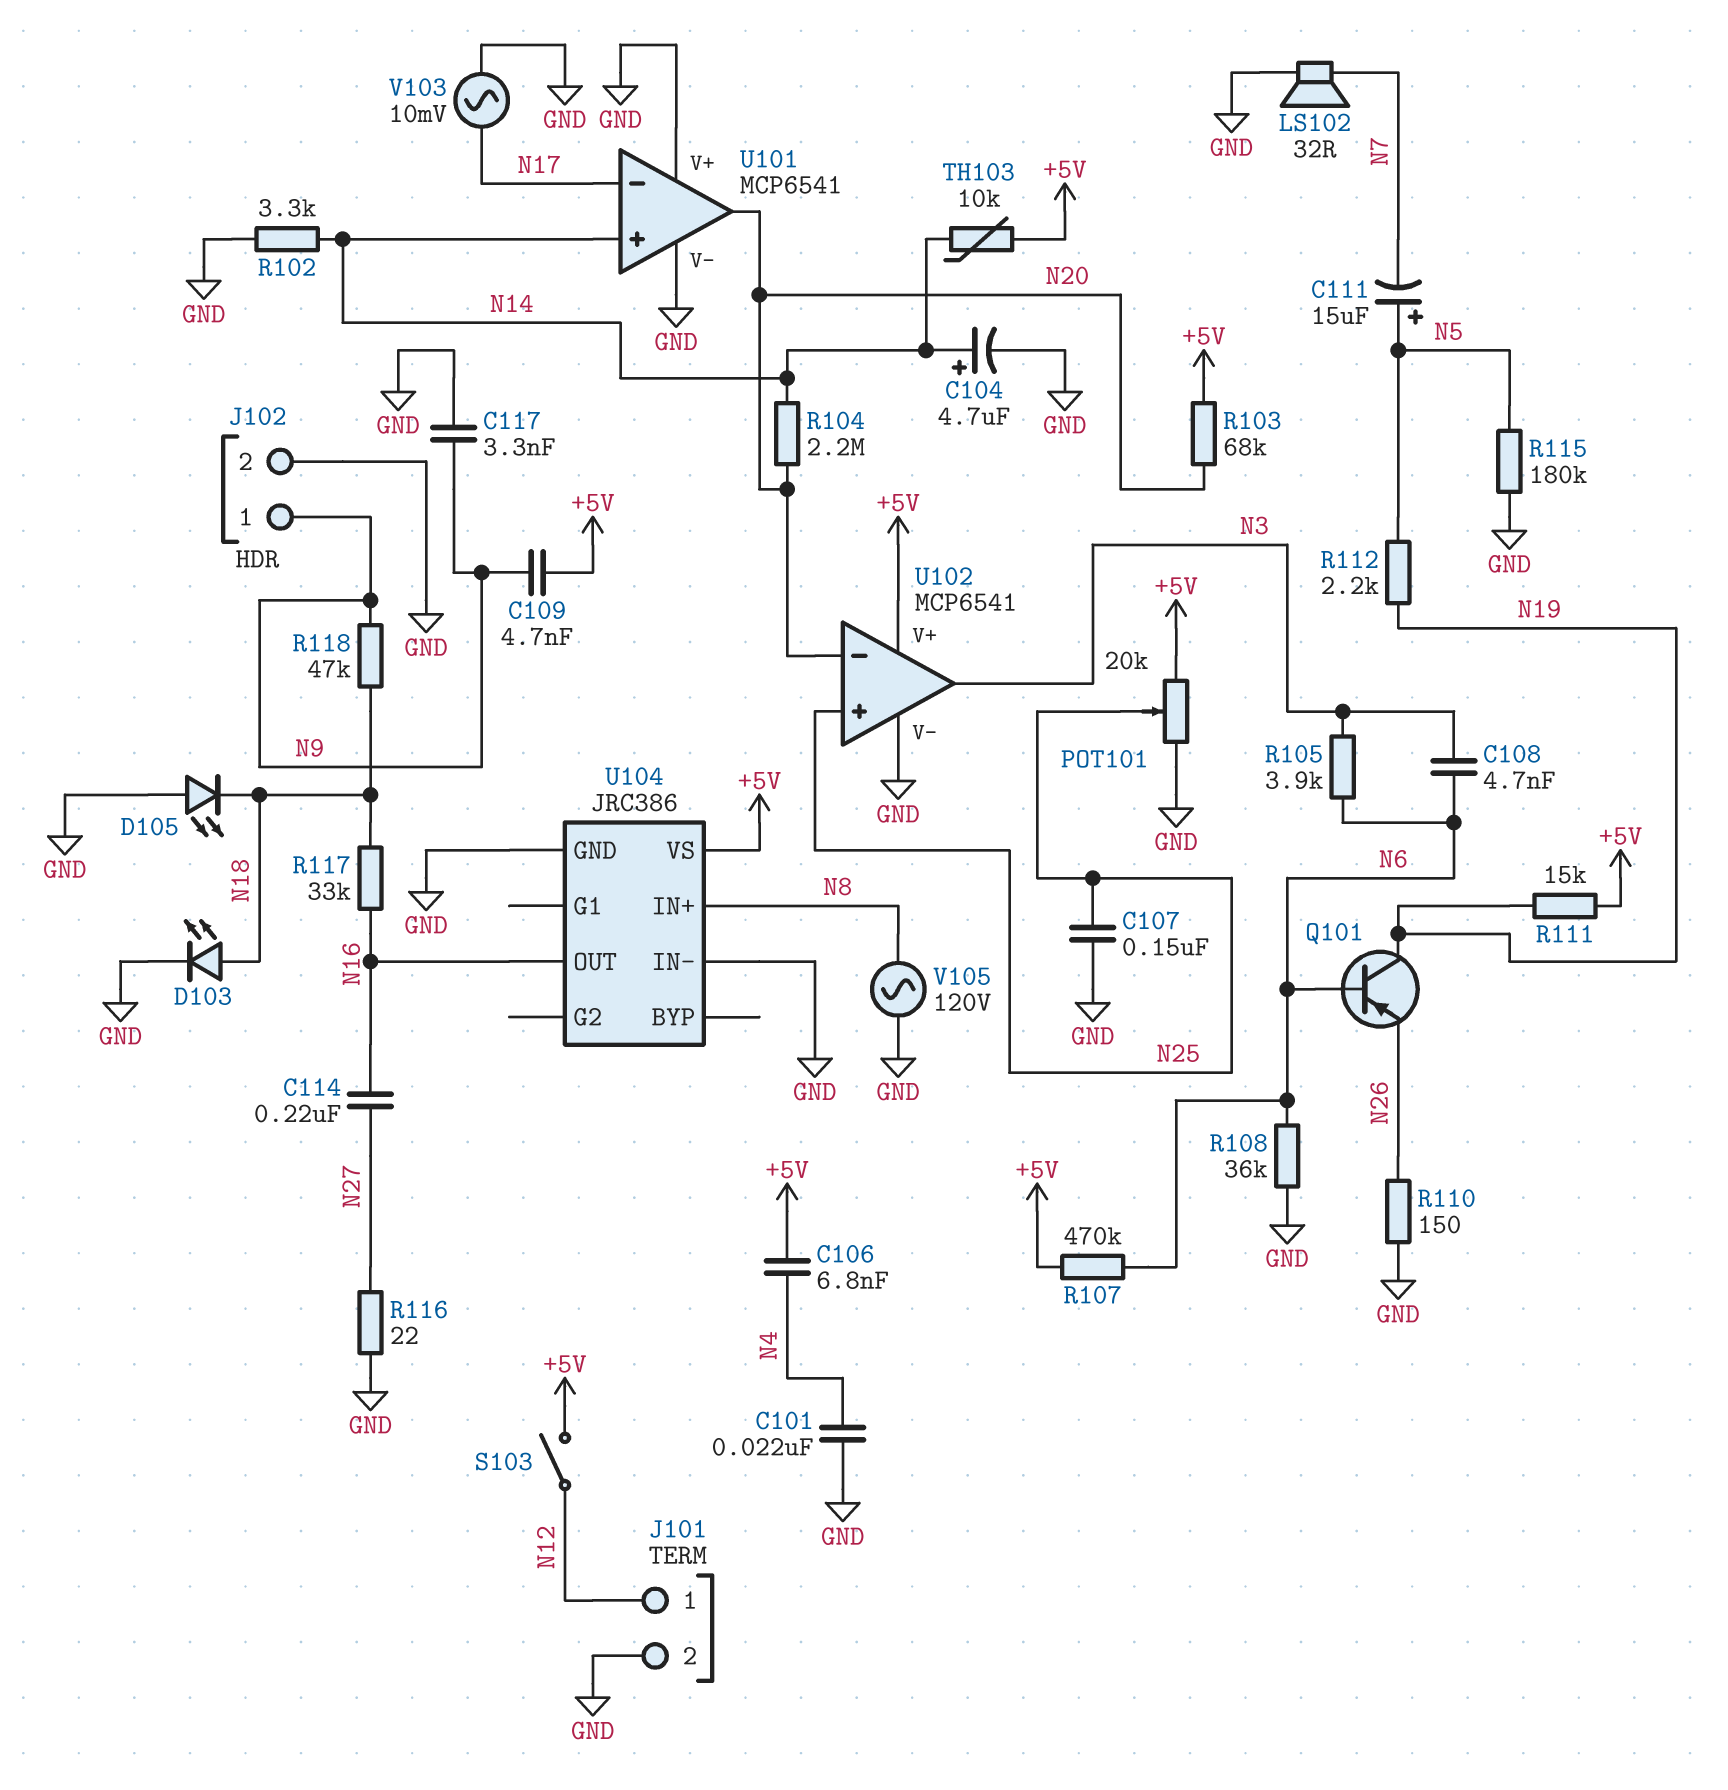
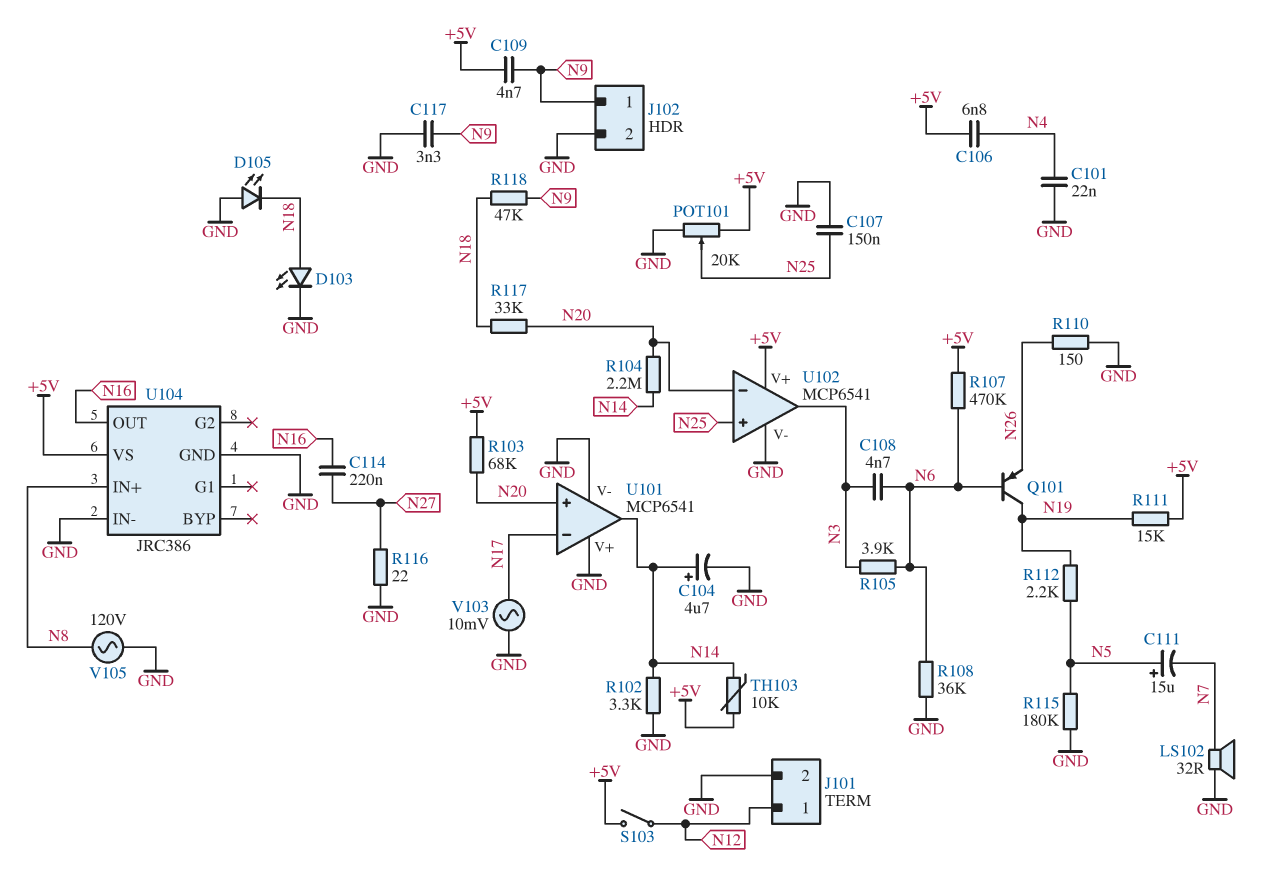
R117: 33k (N16, N18) -> 33k (N18, N20)
U101 pin in+: N14 -> N20
U101 pin out: N20 -> N14

